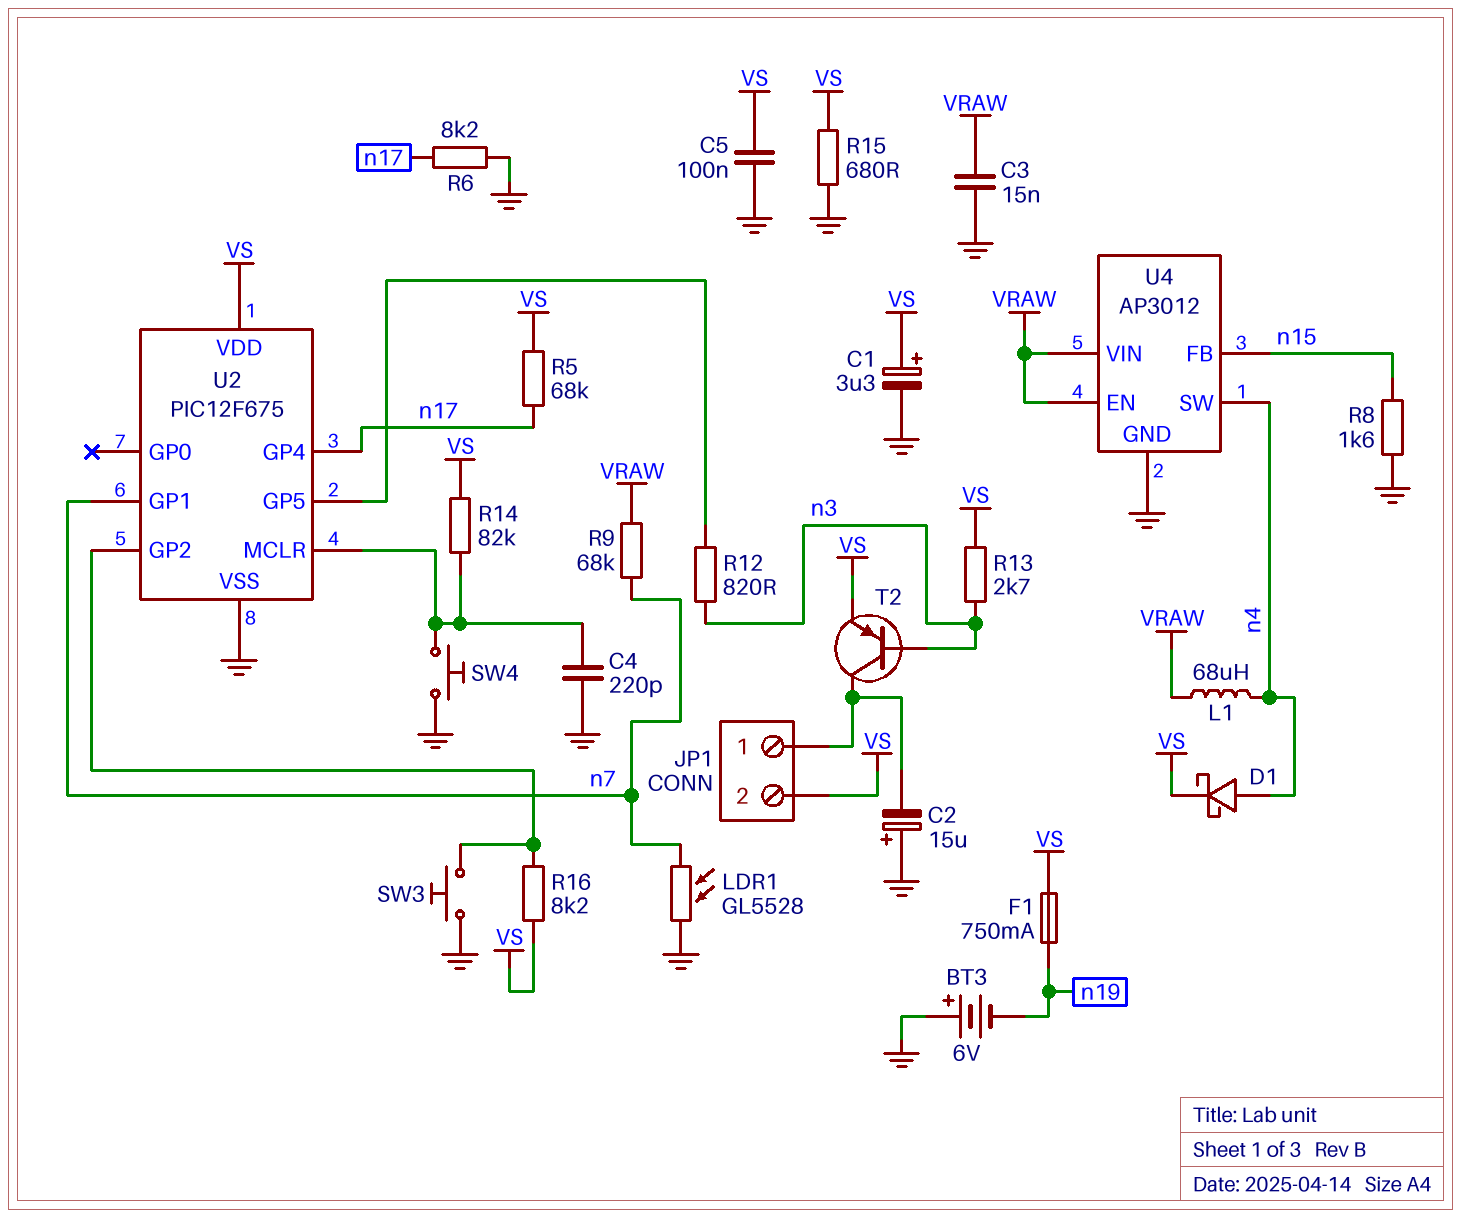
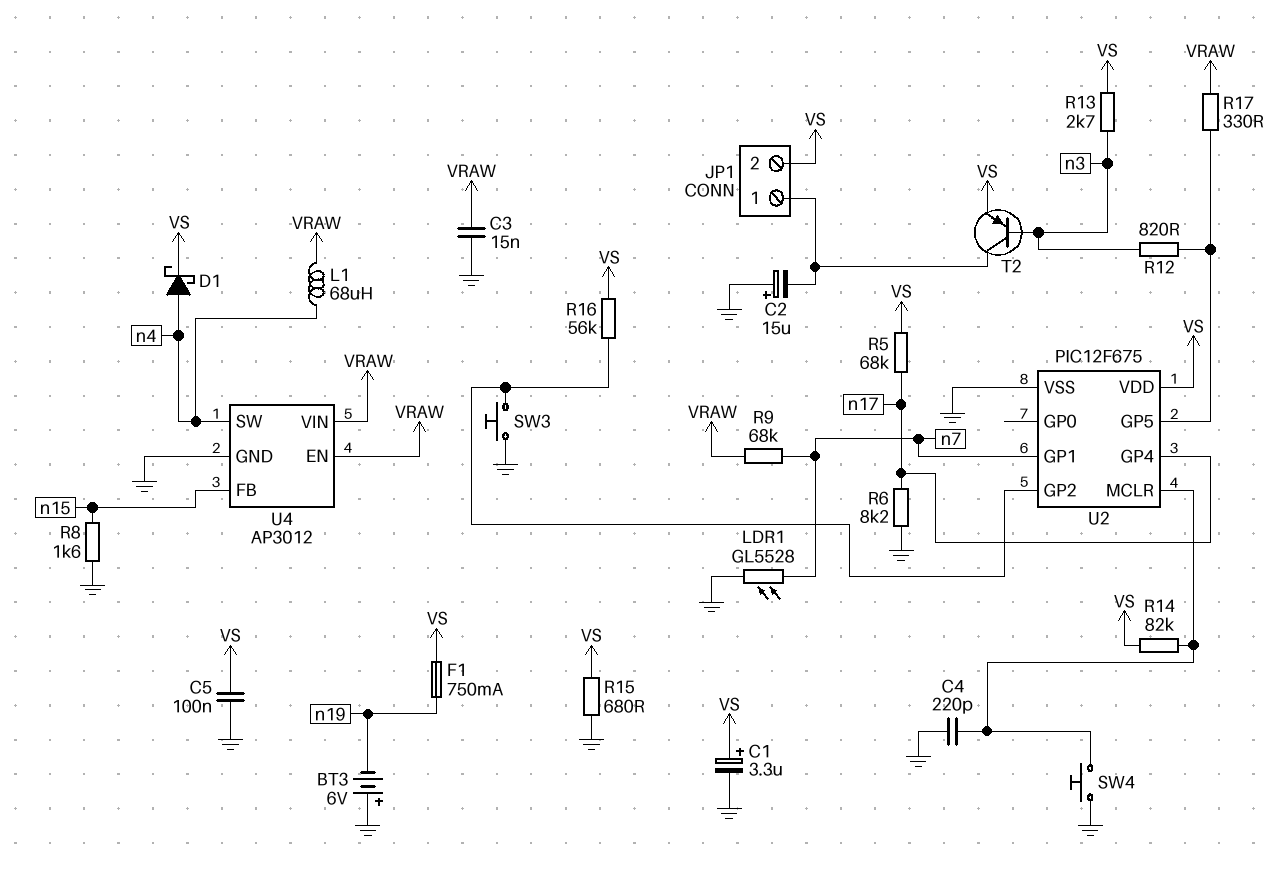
R16: 8.2k (U2/GP2, VS) -> 56k (U2/GP2, VS)
R17: none -> 330 (U2/GP5, VRAW)

